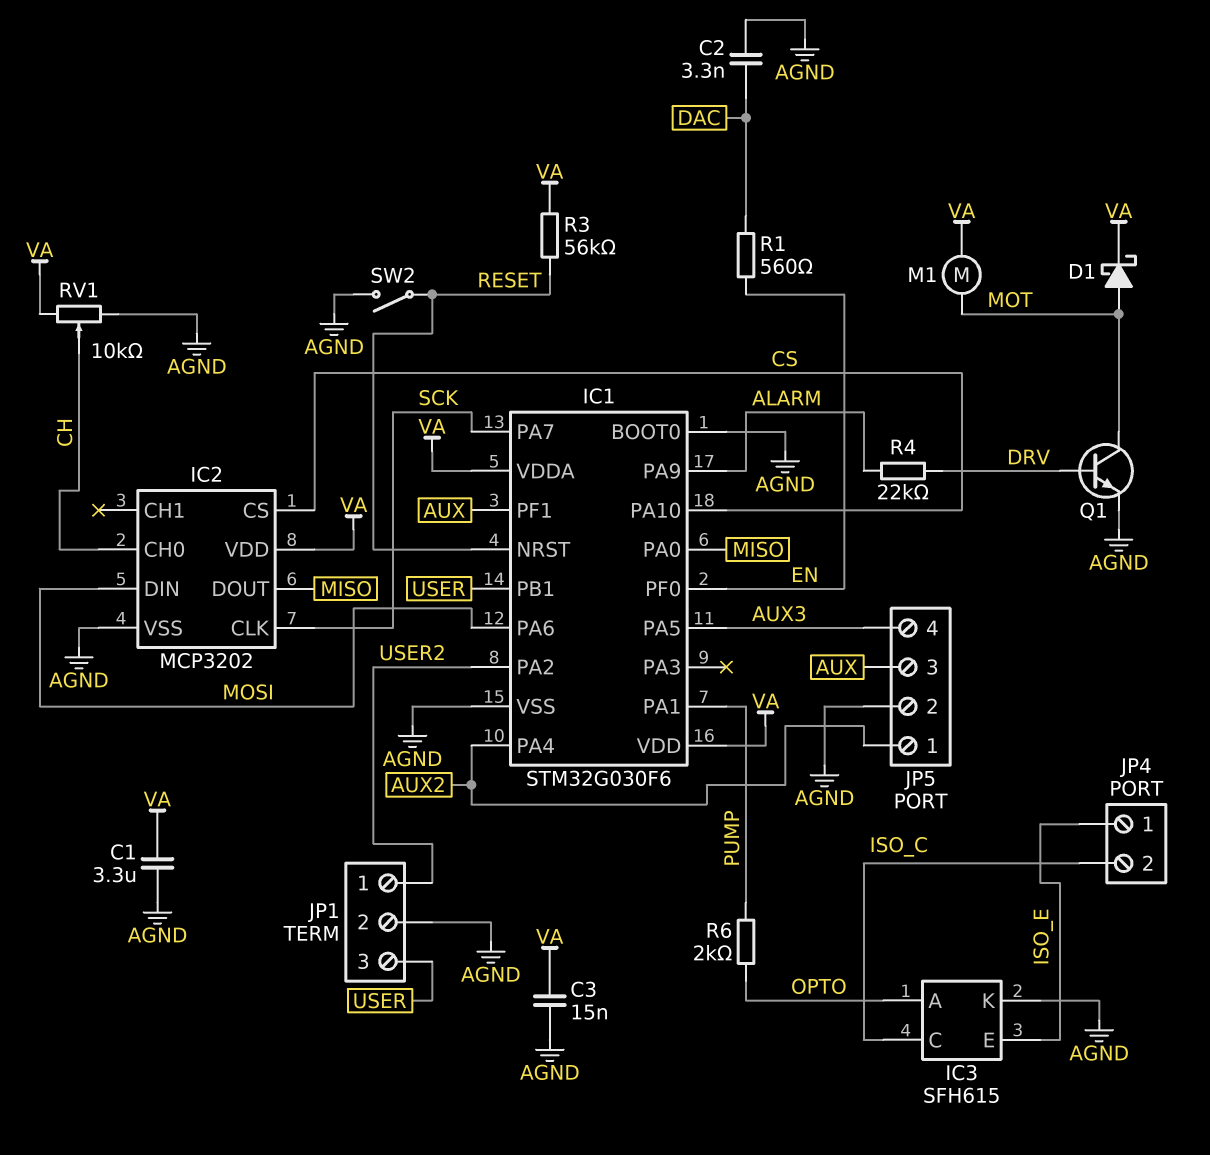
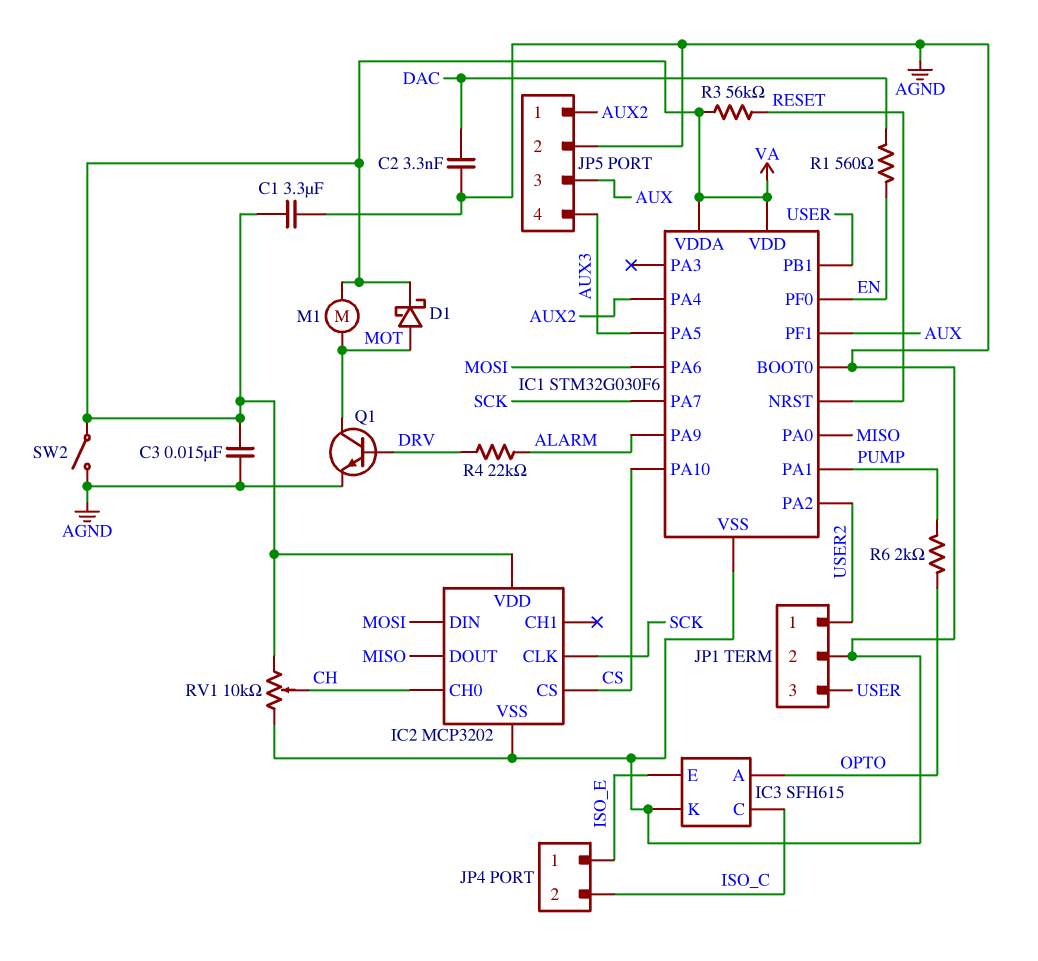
SW2: switch (AGND, RESET) -> switch (AGND, VA)

